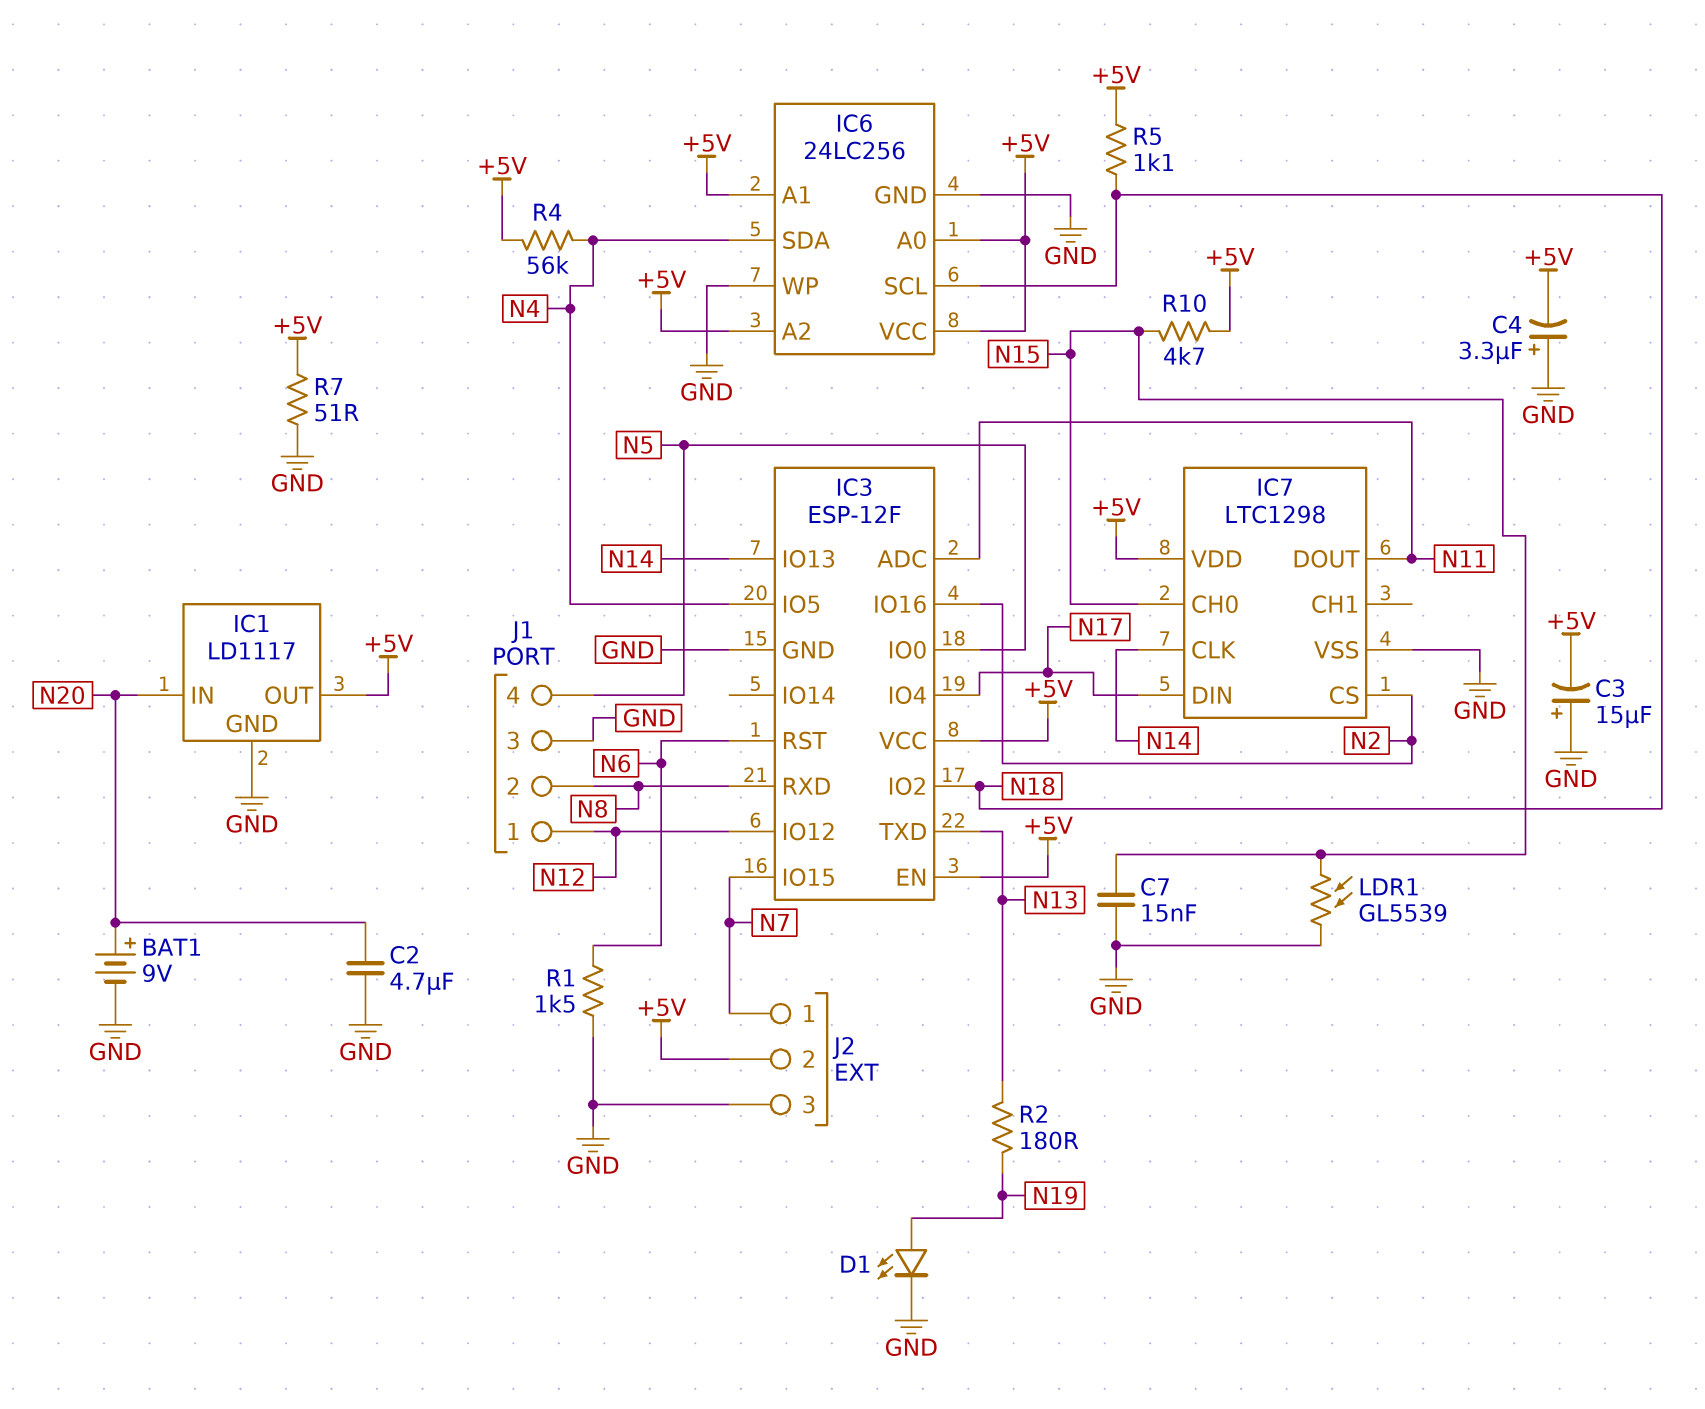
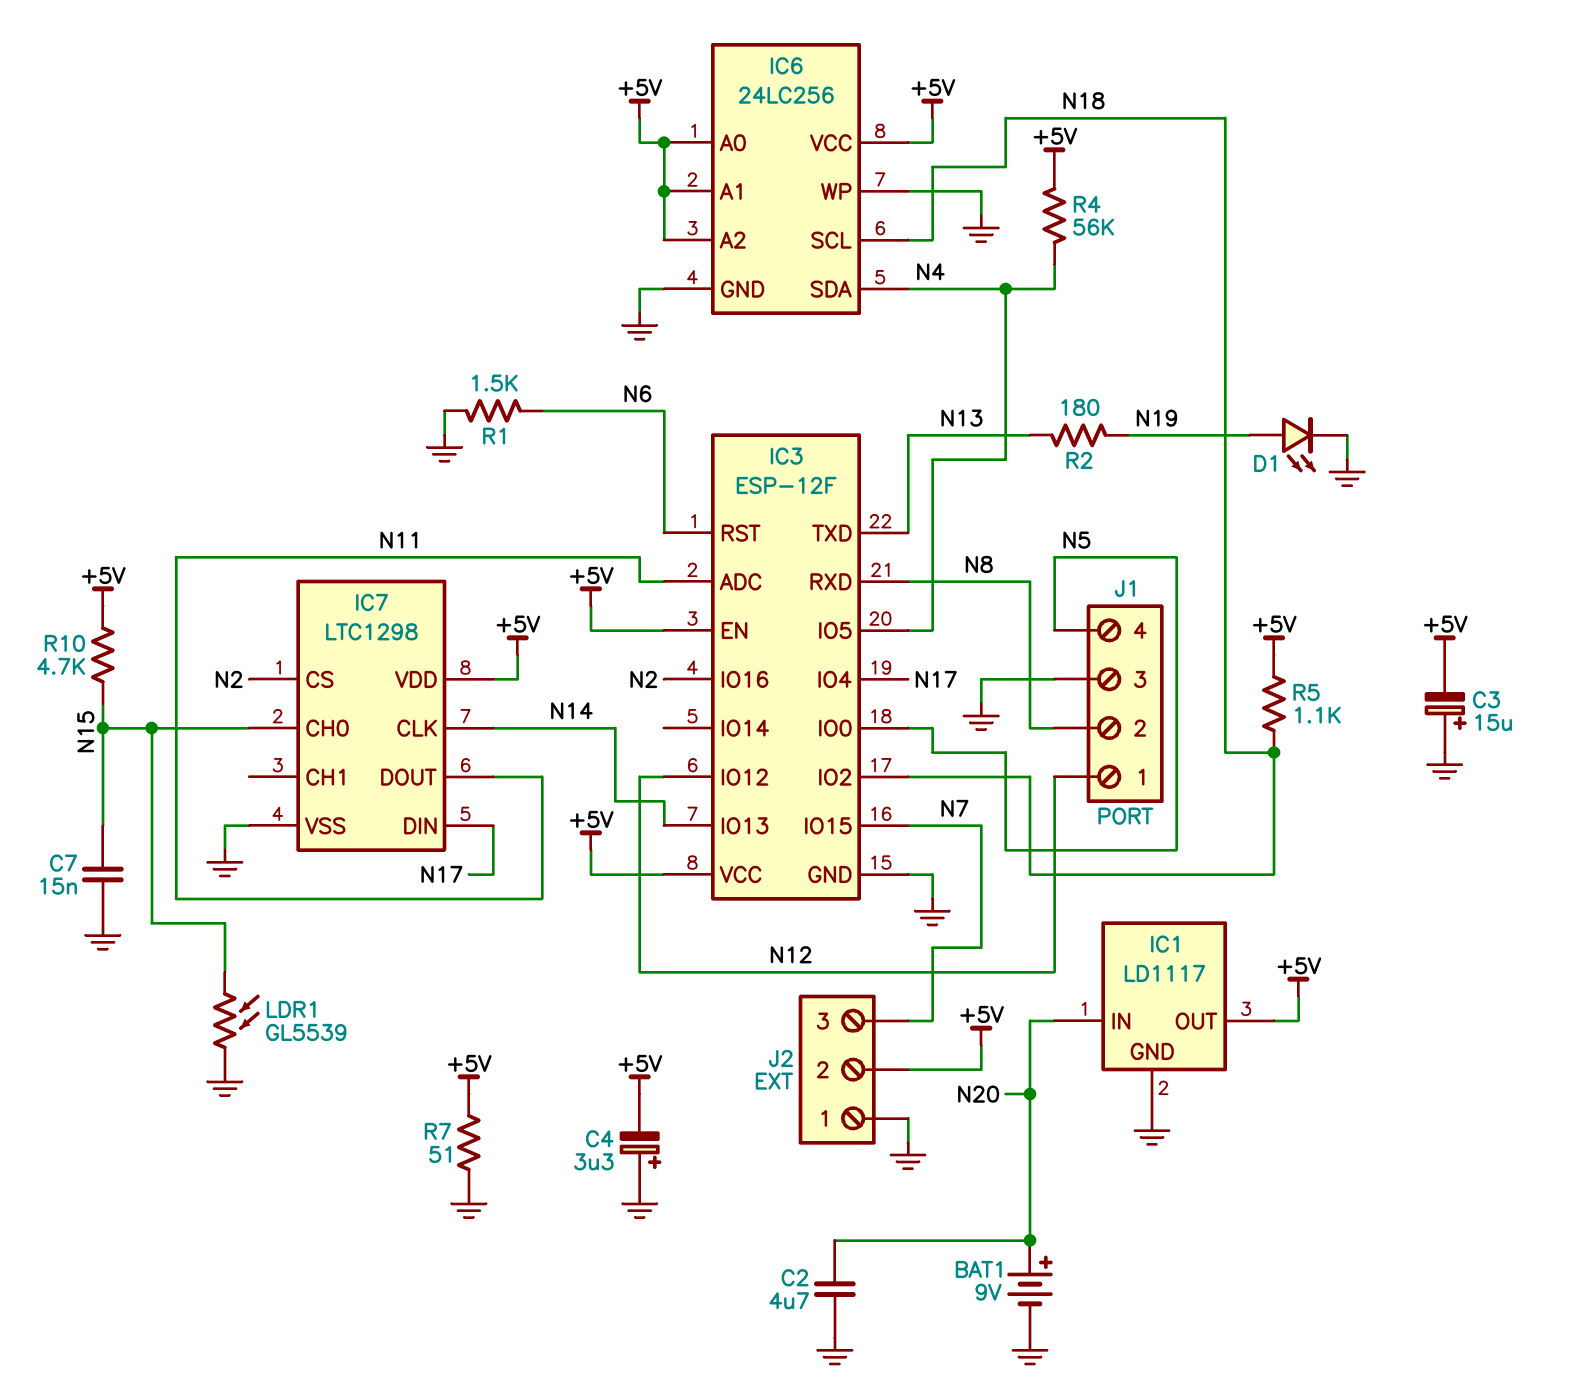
J2 pin 1: N7 -> GND
J2 pin 3: GND -> N7

